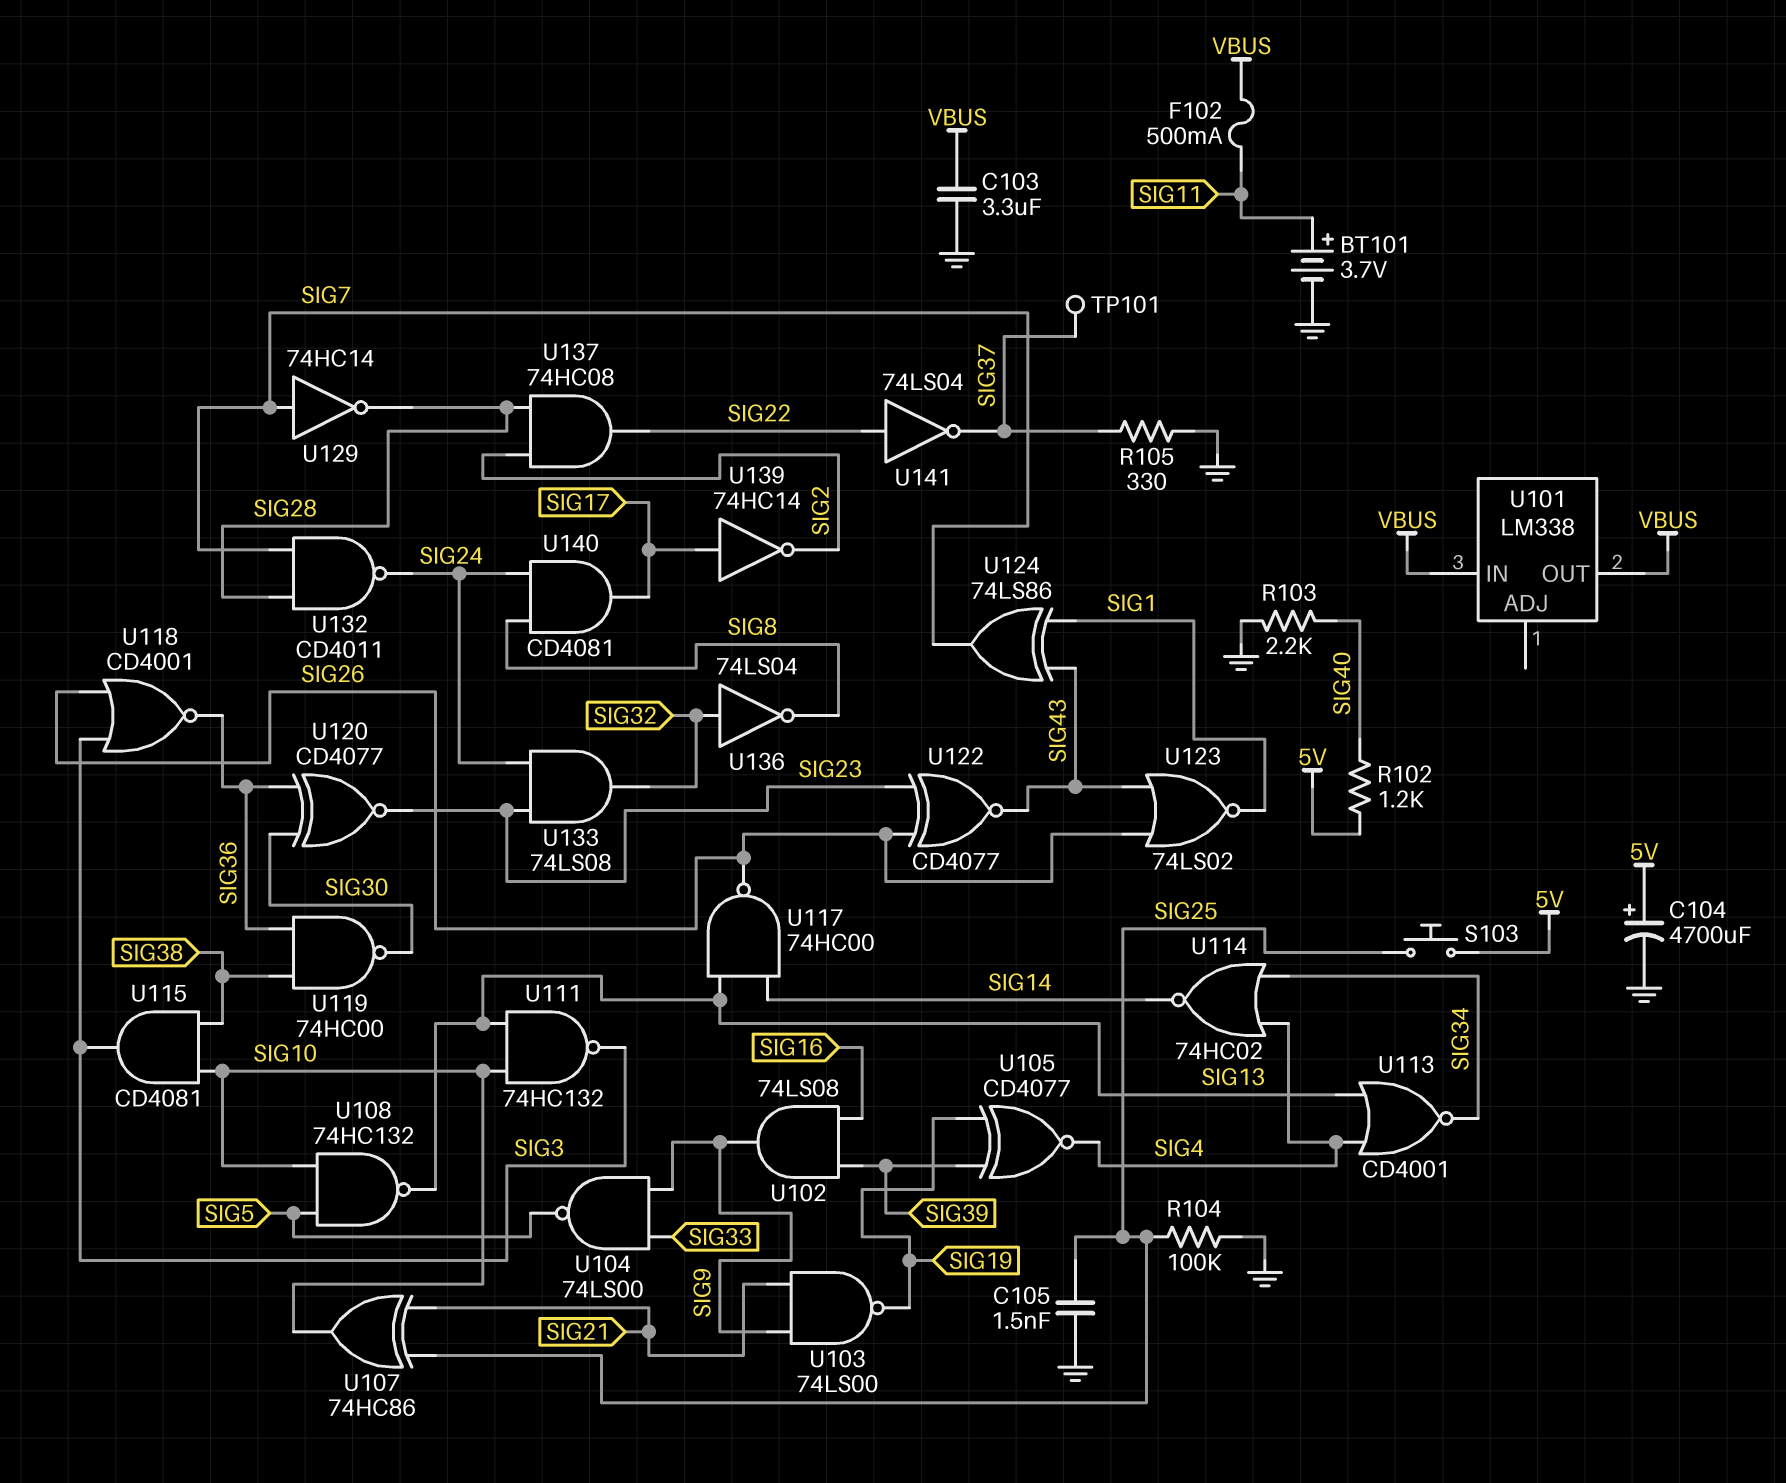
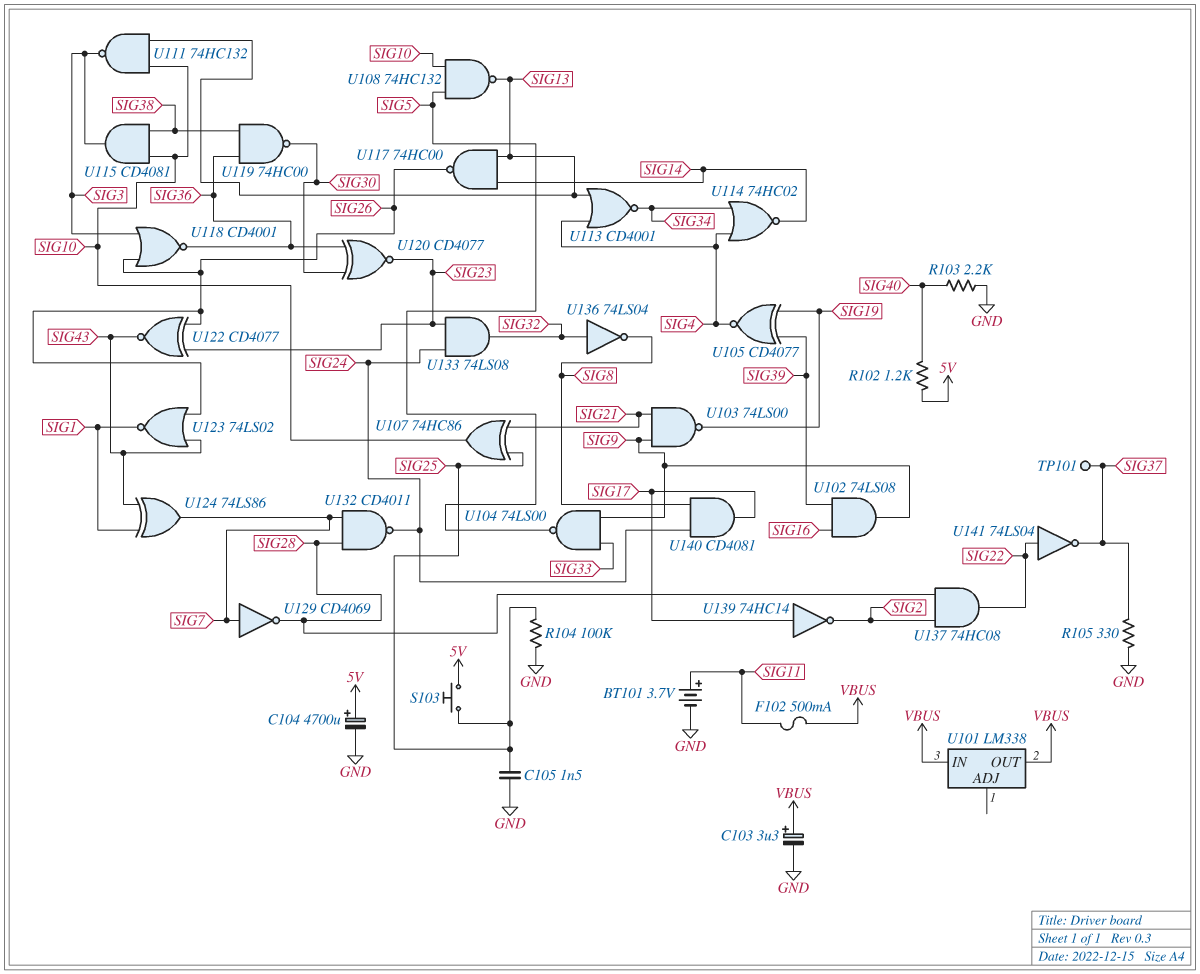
C103: 3.3uF (GND, VBUS) -> 3.3uF (plus VBUS, minus GND)
U129: NOT 74HC14 (in SIG7, out SIG28) -> NOT CD4069 (in SIG7, out SIG28)

